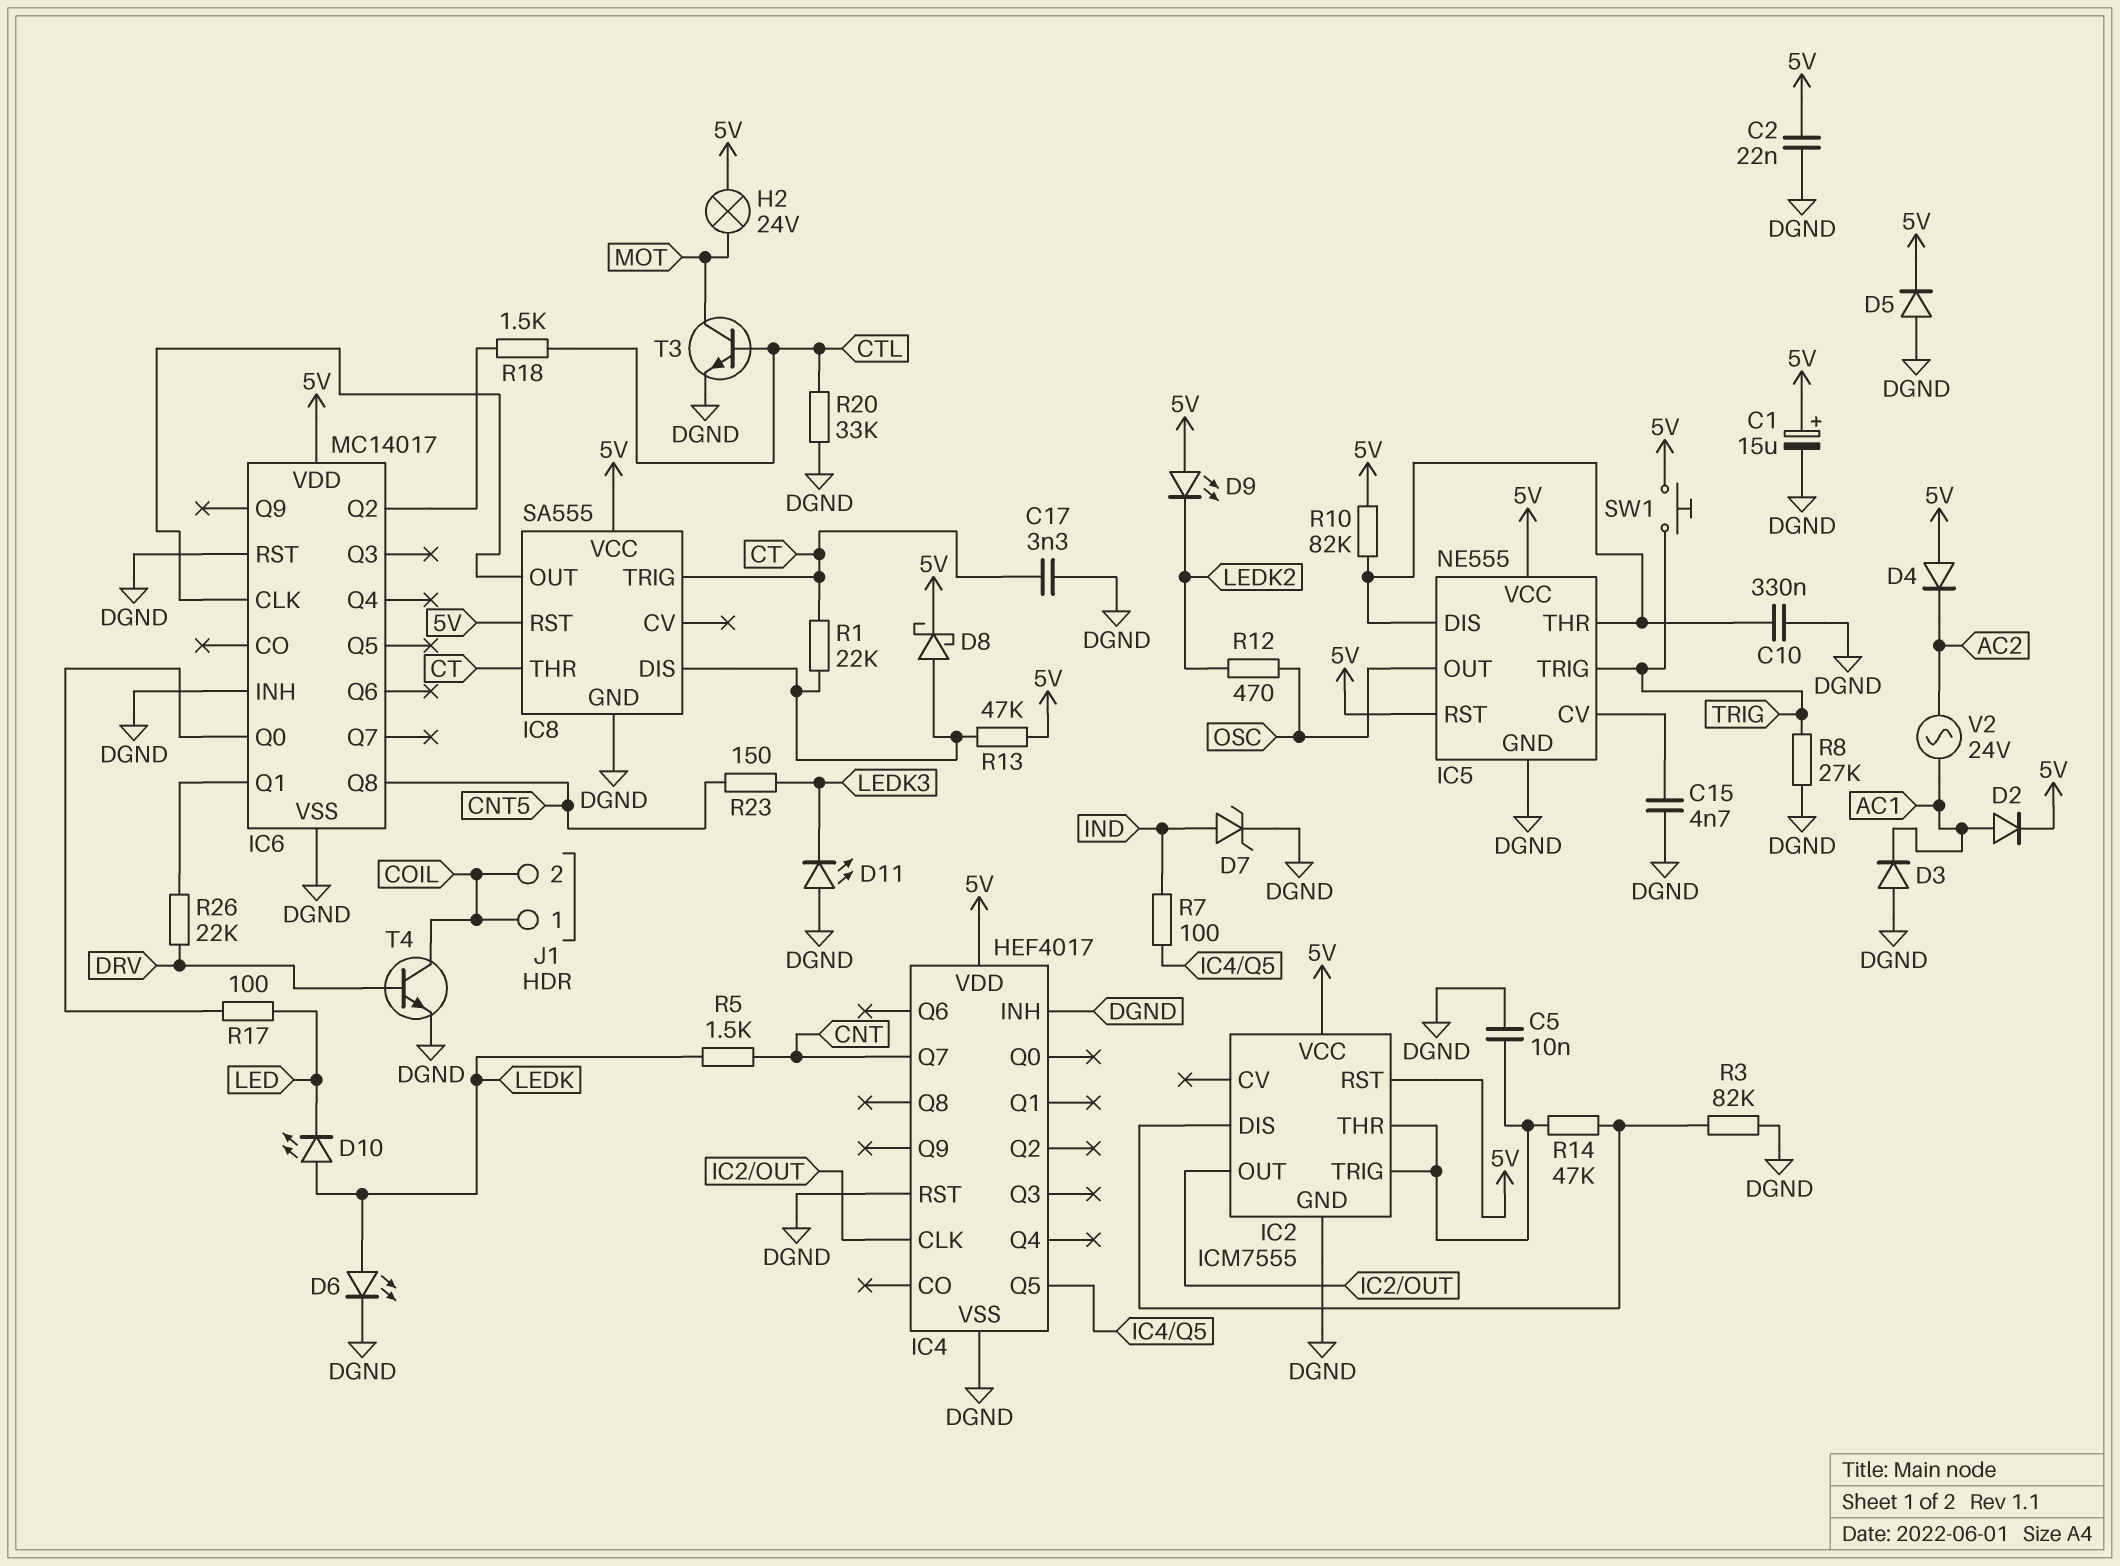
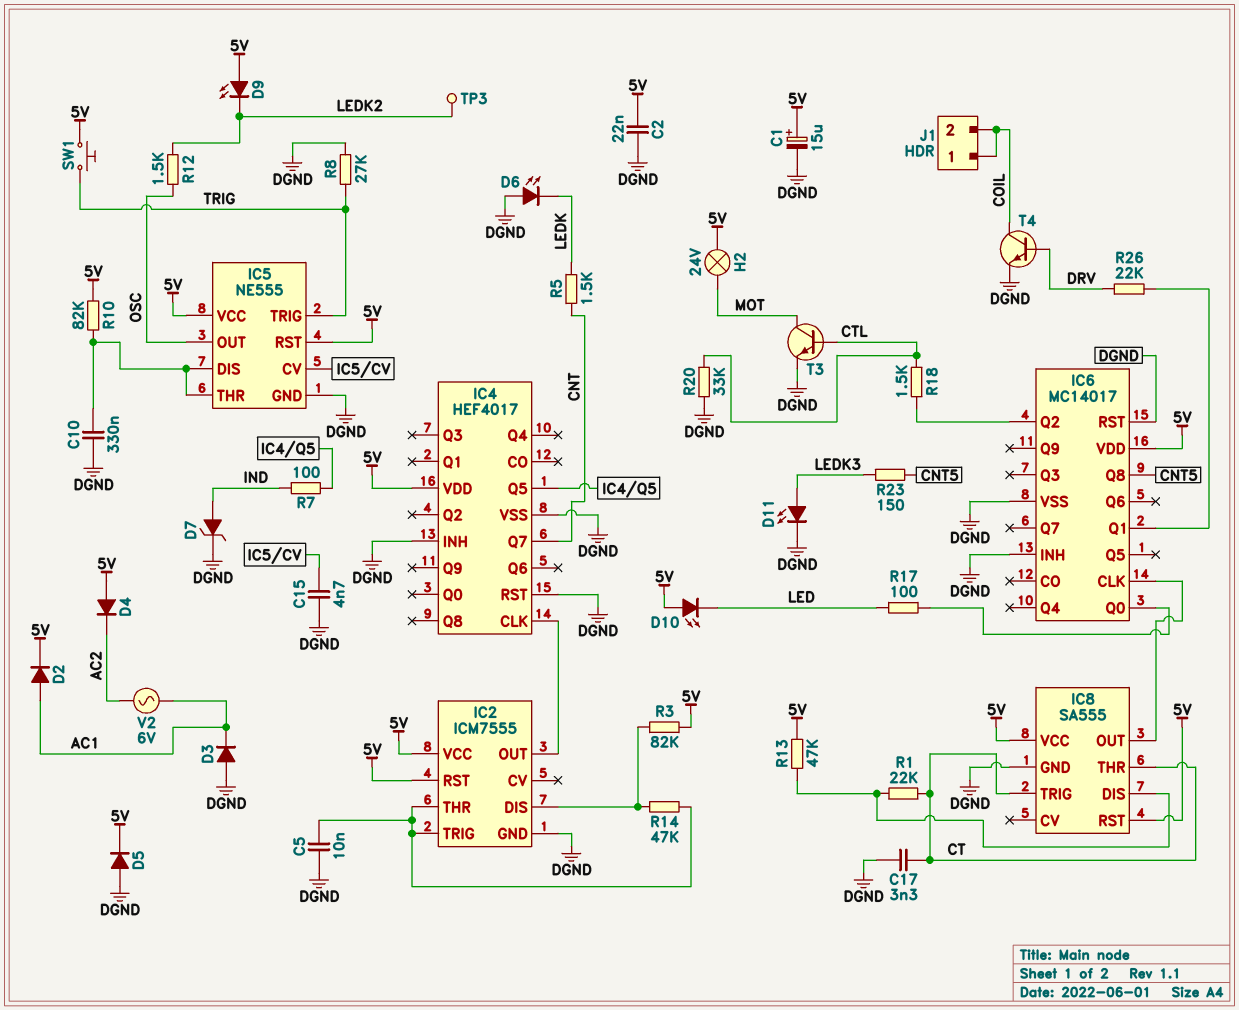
D6: LED (A LEDK, K DGND) -> LED (A DGND, K LEDK)
D8: schottky (A IC8/DIS, K 5V) -> none
D10: LED (A LEDK, K LED) -> LED (A 5V, K LED)
D11: LED (A DGND, K LEDK3) -> LED (A LEDK3, K DGND)
R3: 82k (DGND, IC2/DIS) -> 82k (5V, IC2/DIS)
R12: 470 (LEDK2, OSC) -> 1.5k (LEDK2, OSC)
TP3: none -> test point (LEDK2)
V2: AC 24V (AC1, AC2) -> AC 6V (AC1, AC2)

